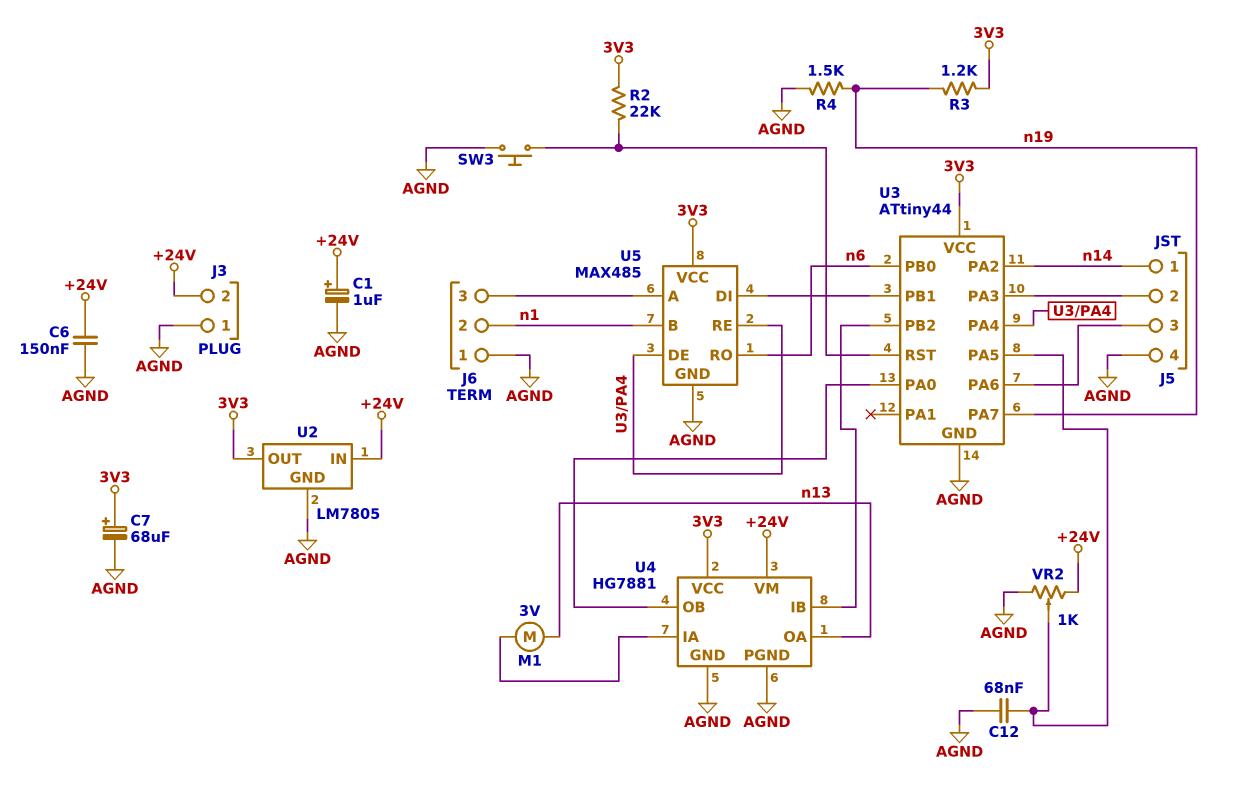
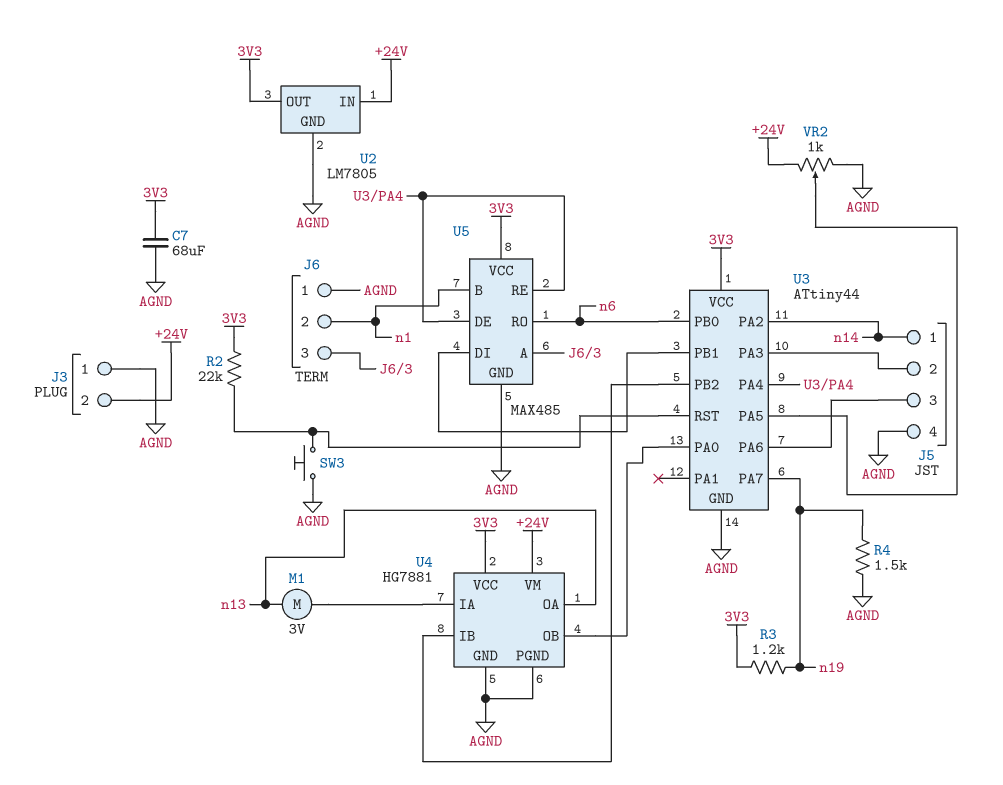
C1: 1uF (plus +24V, minus AGND) -> none
C6: 150nF (+24V, AGND) -> none
C7: 68uF (plus 3V3, minus AGND) -> 68uF (3V3, AGND)
C12: 68nF (AGND, U3/PA5) -> none

